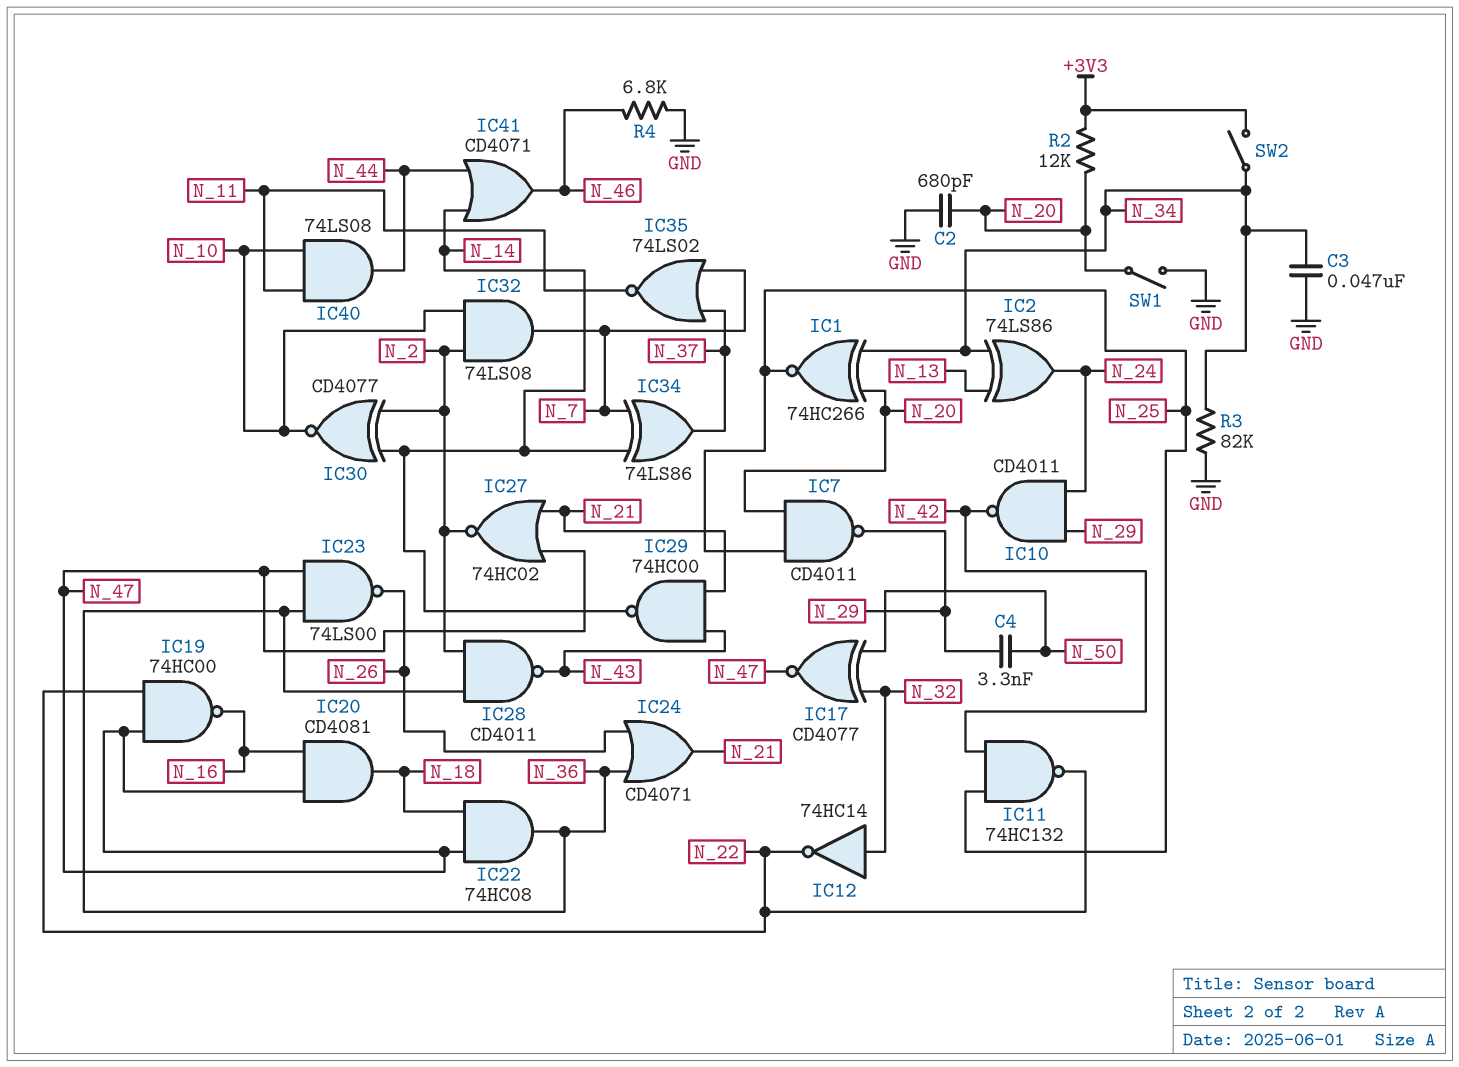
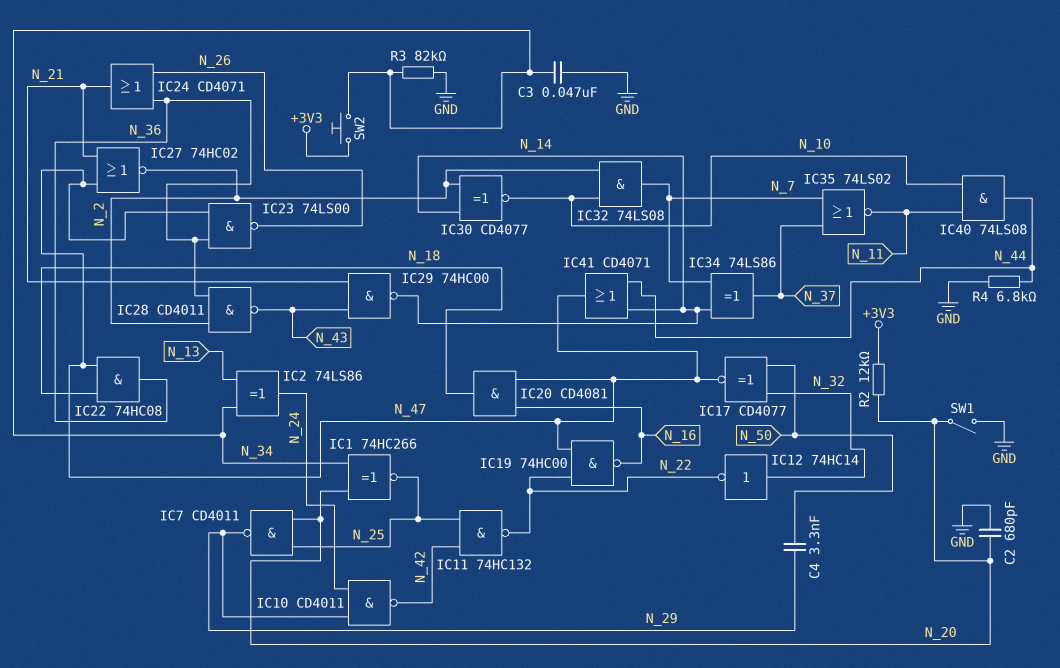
IC41: OR CD4071 (in N_14, in N_44, out N_46) -> OR CD4071 (in N_14, in N_44, out N_47)
R4: 6.8k (GND, N_46) -> 6.8k (GND, N_44)
SW2: switch (+3V3, N_34) -> button (+3V3, N_34)

